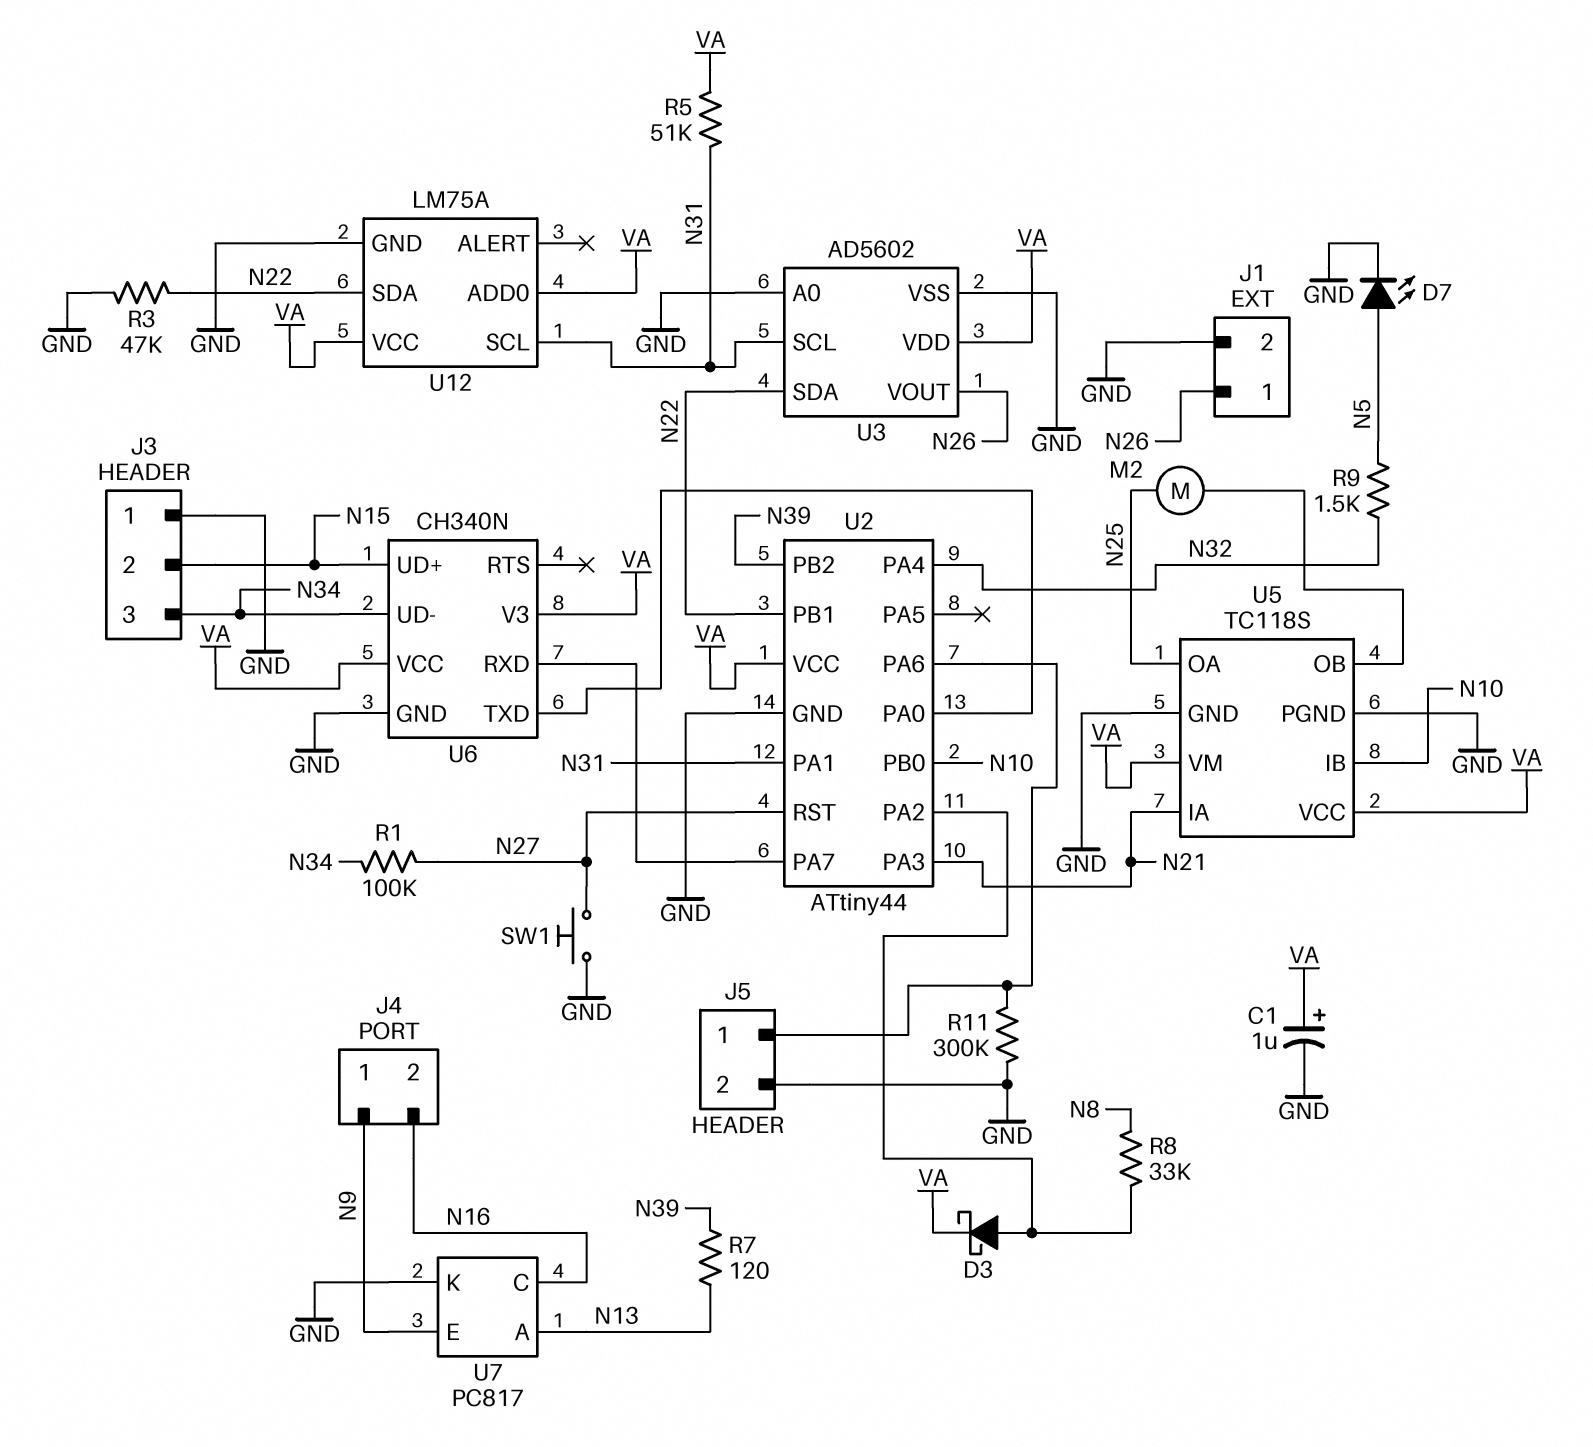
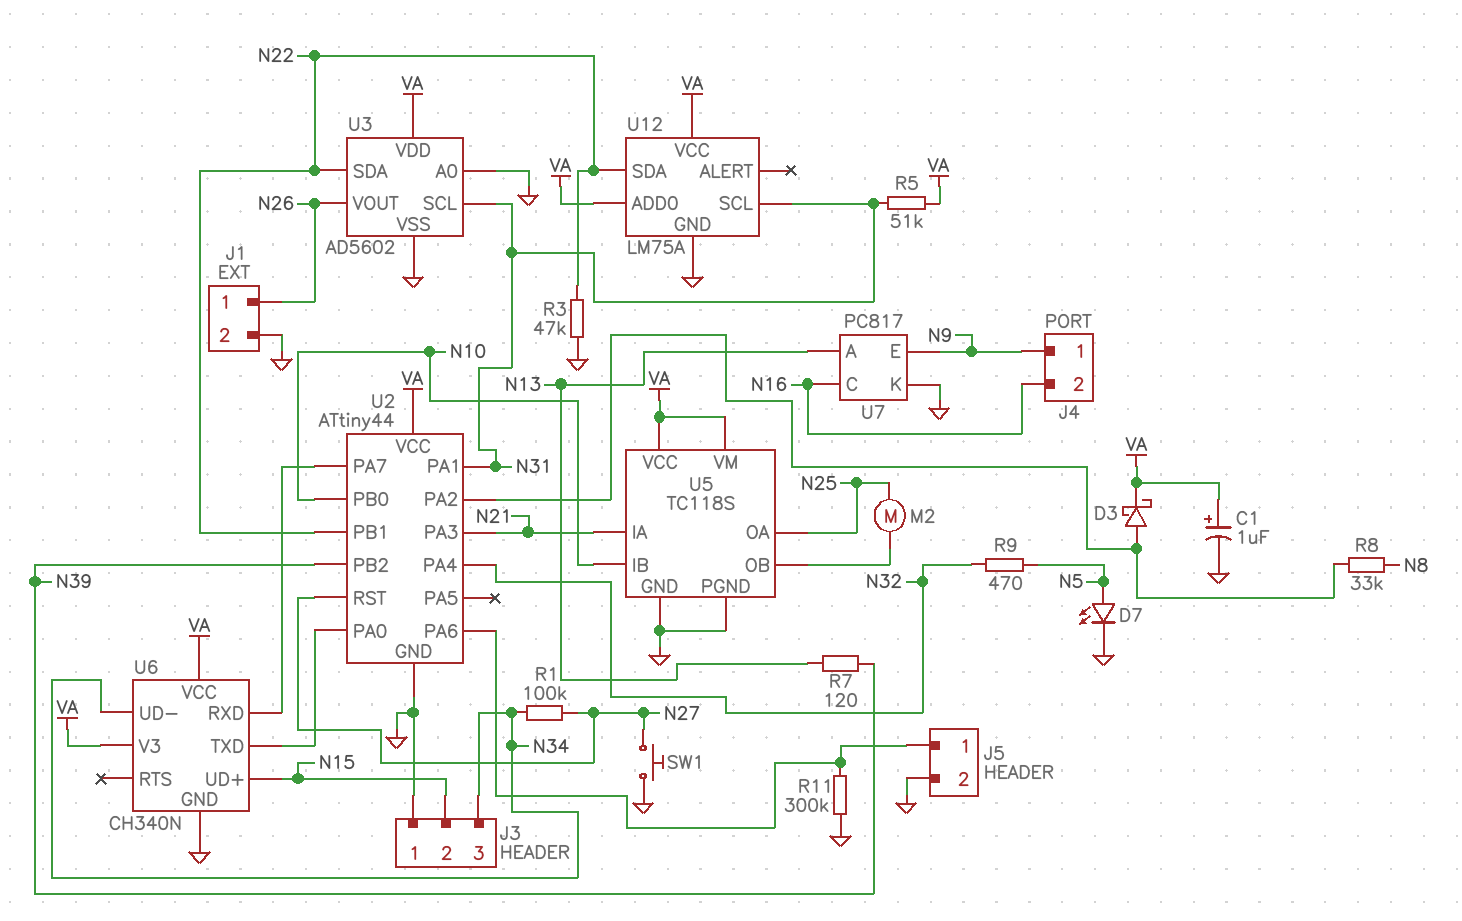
R9: 1.5k (N5, N32) -> 470 (N5, N32)

